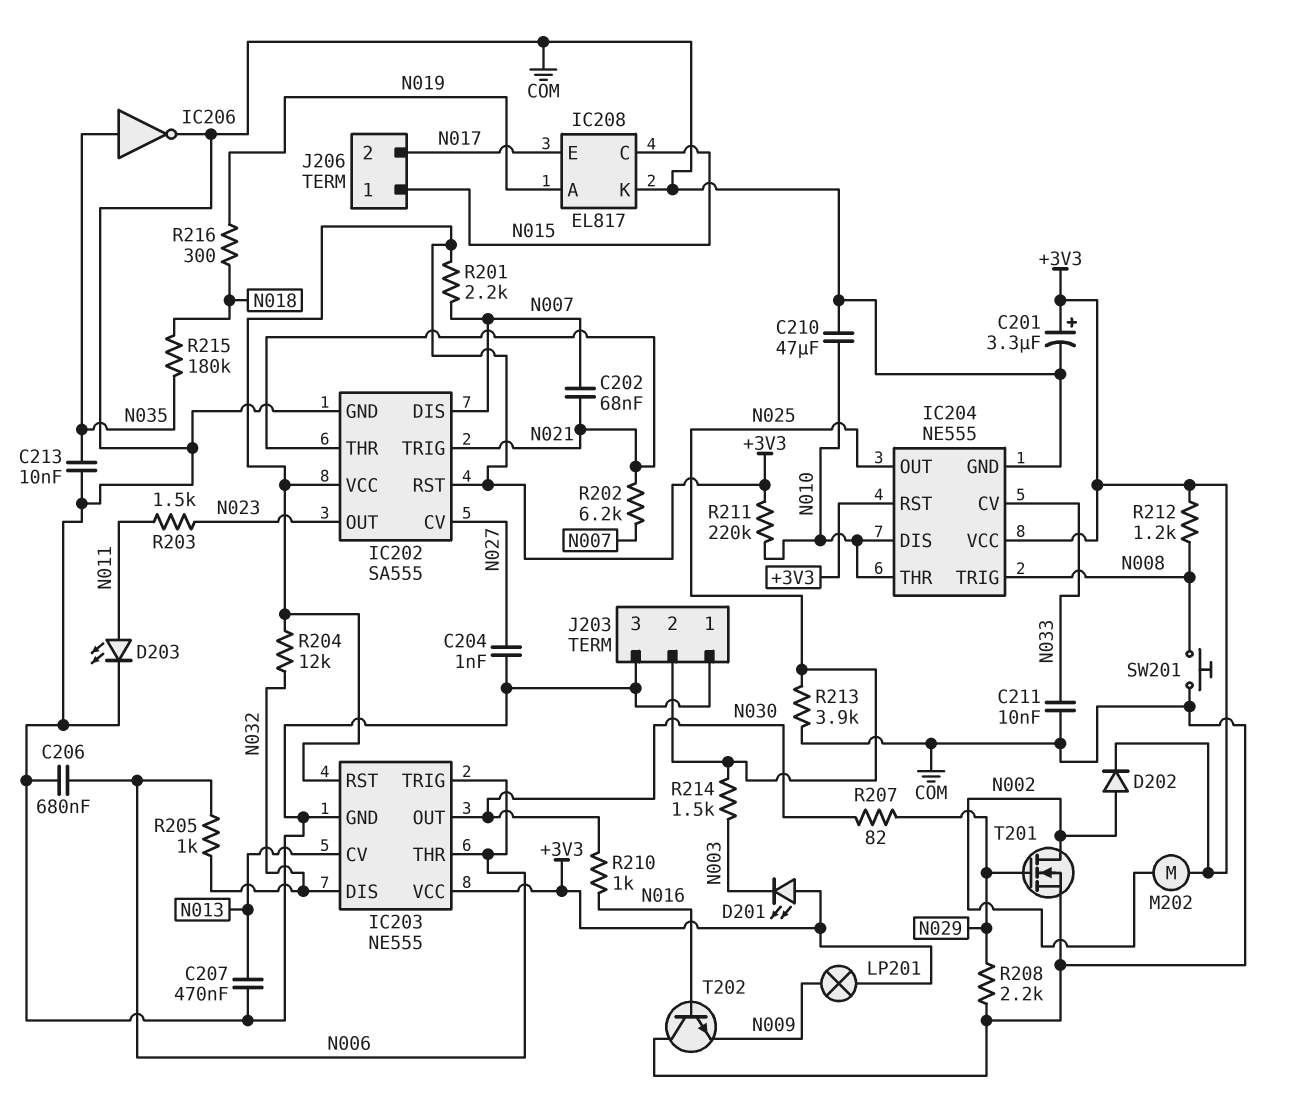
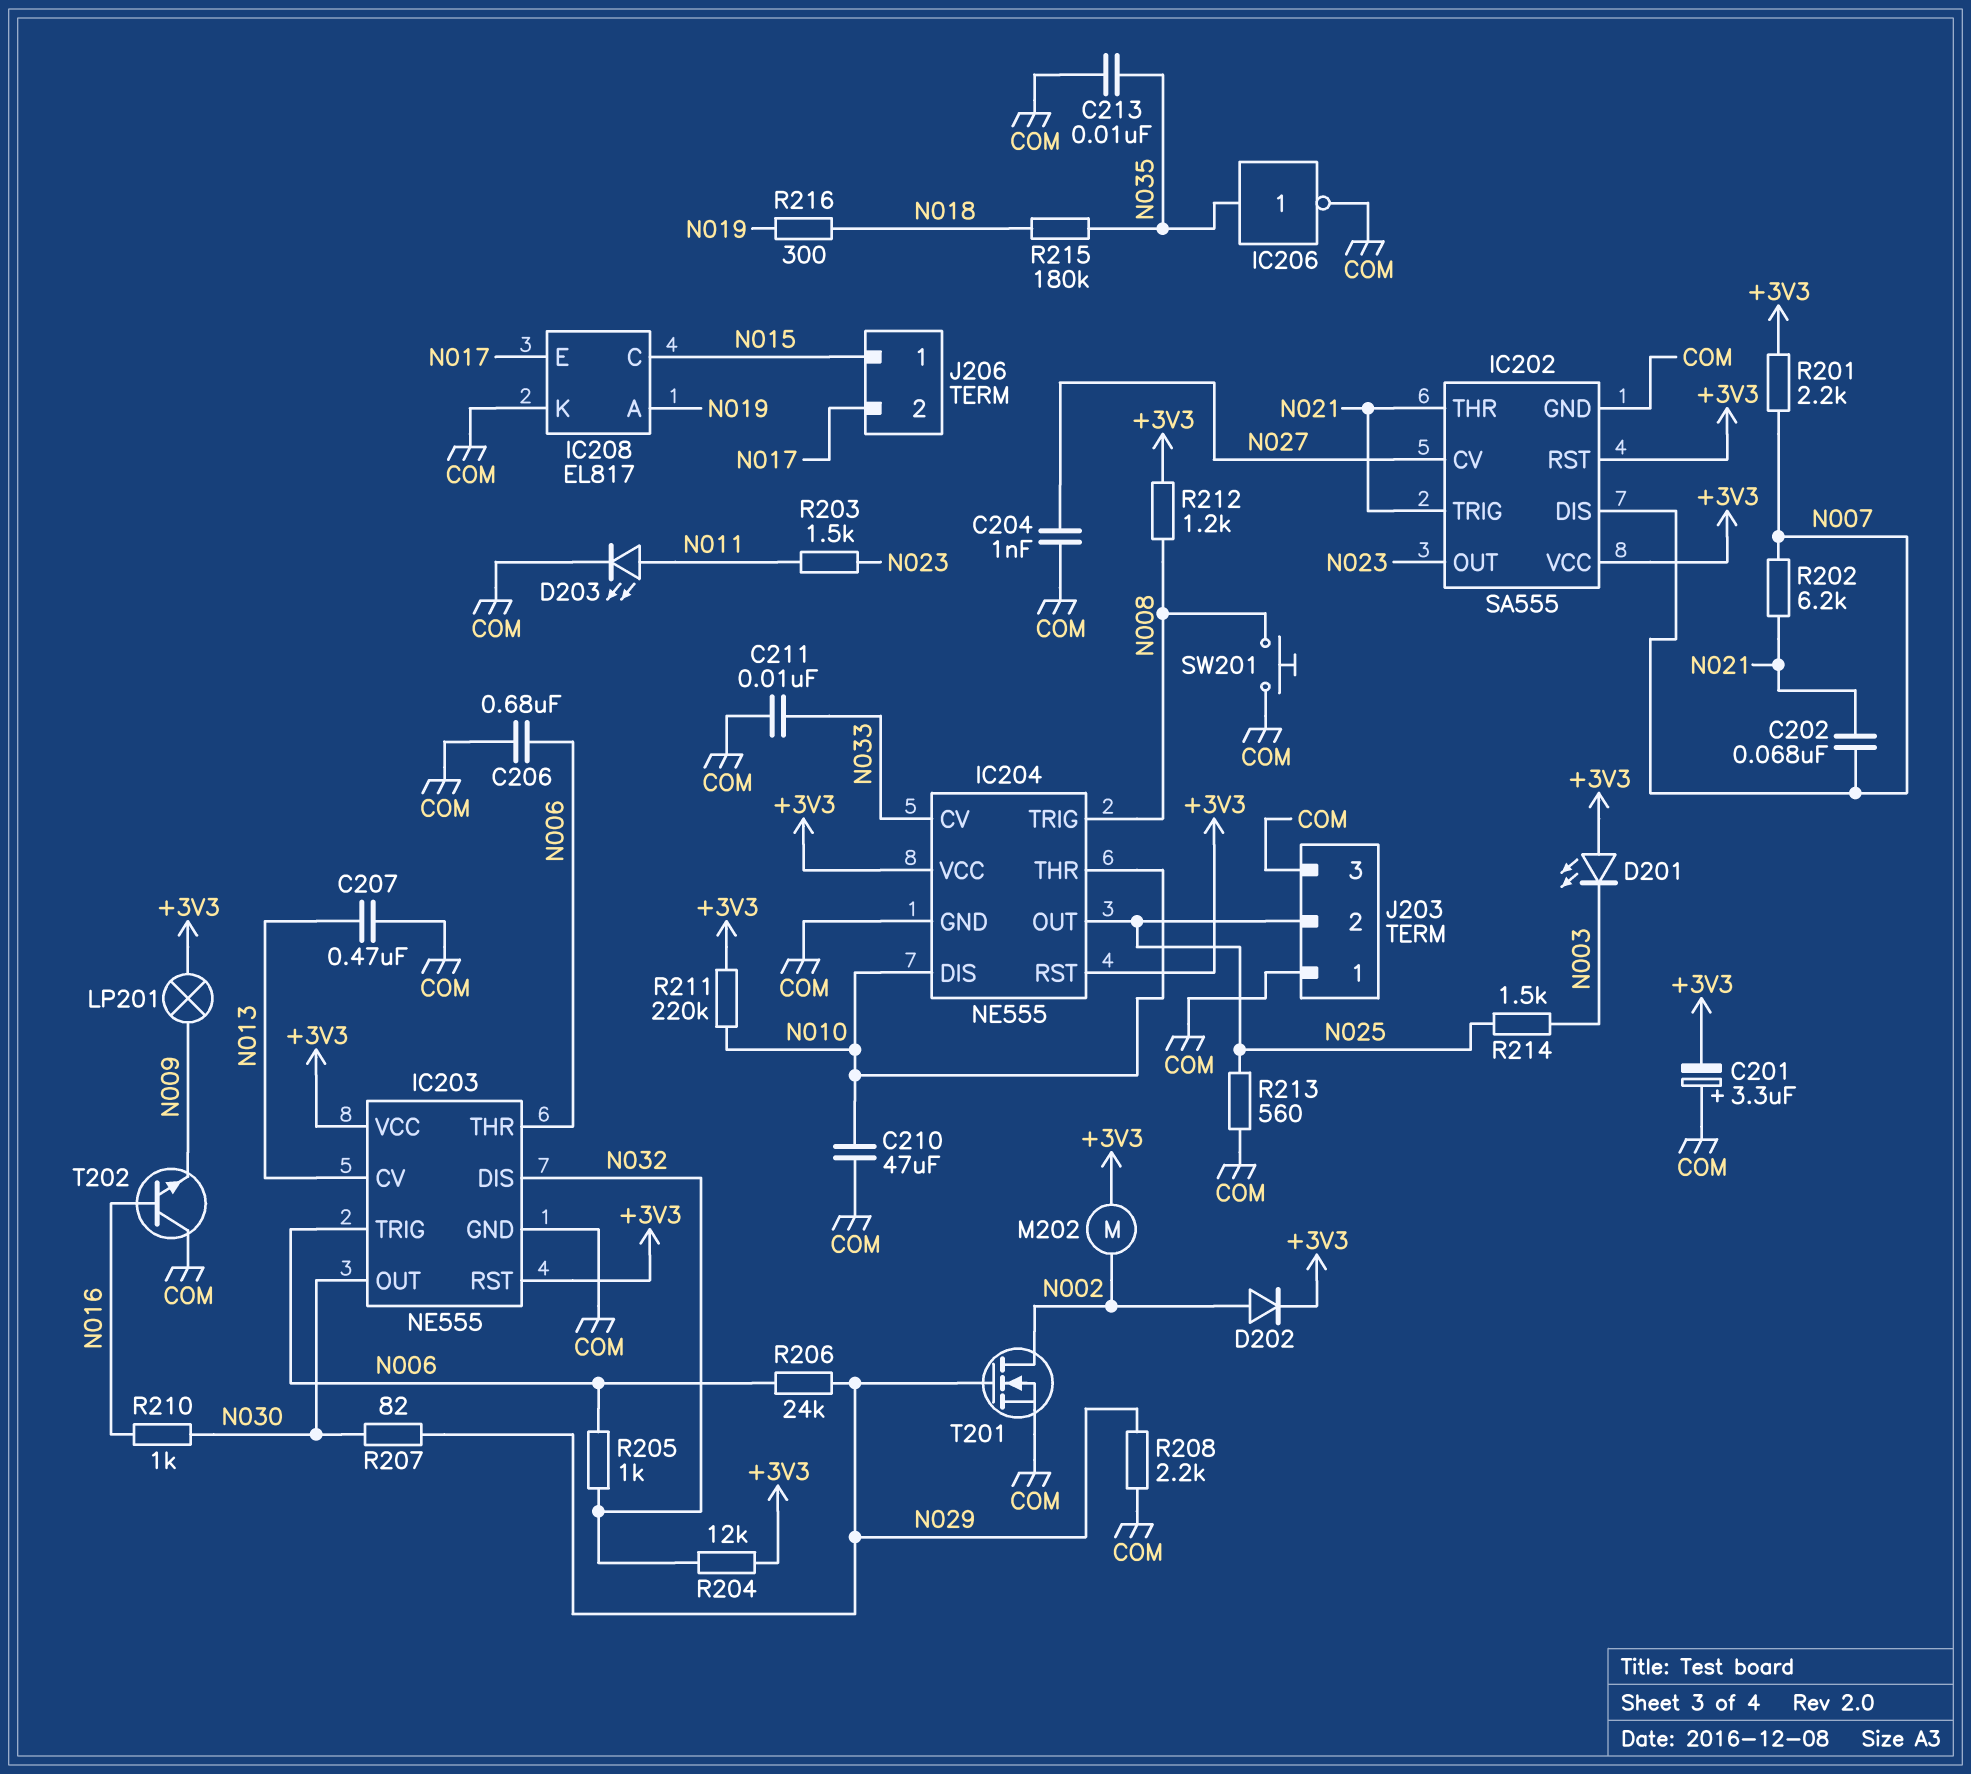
C201: 3.3uF (plus +3V3, minus COM) -> 3.3uF (plus COM, minus +3V3)
R206: none -> 24k (N006, N029)
R213: 3.9k (COM, N025) -> 560 (COM, N025)

